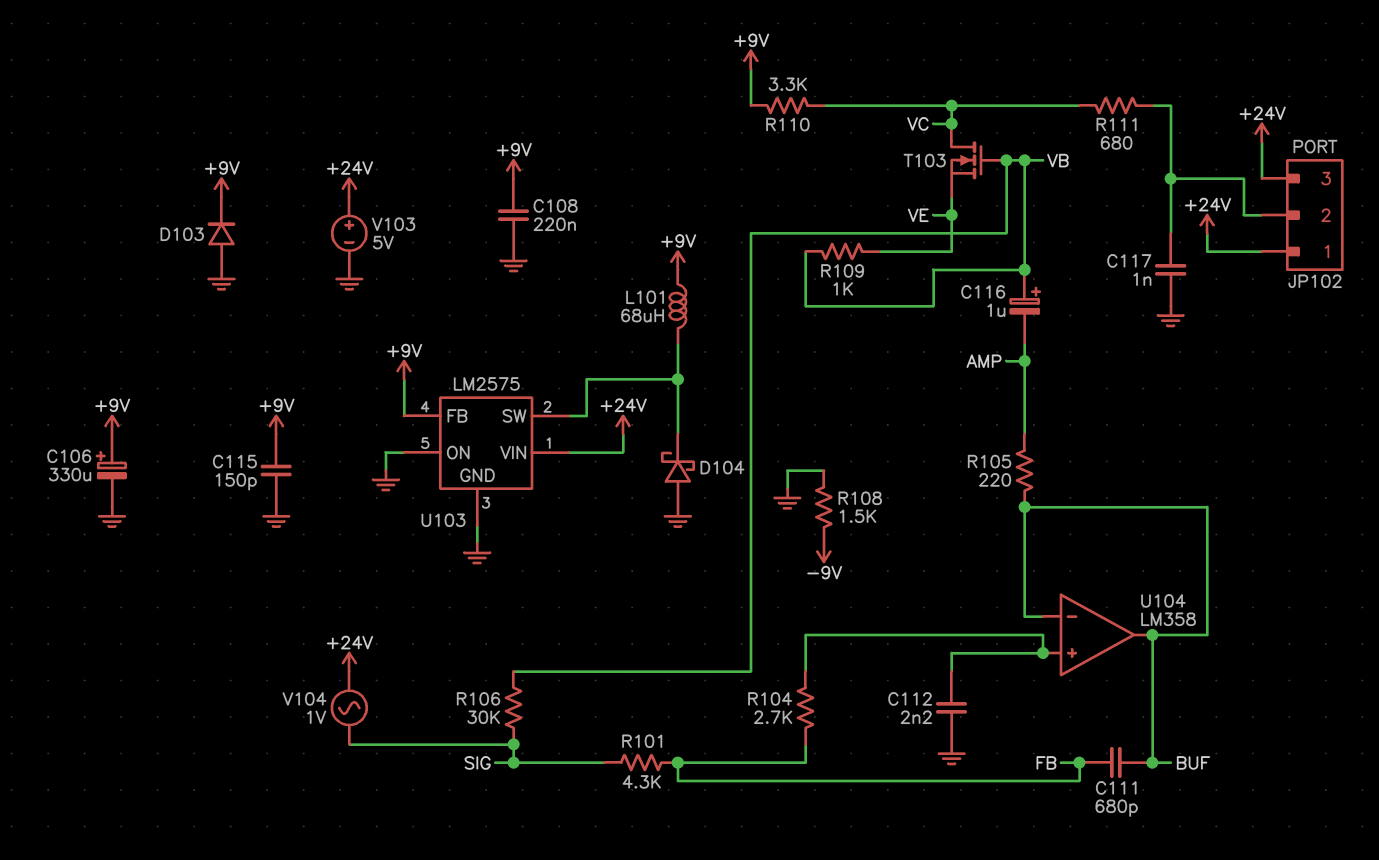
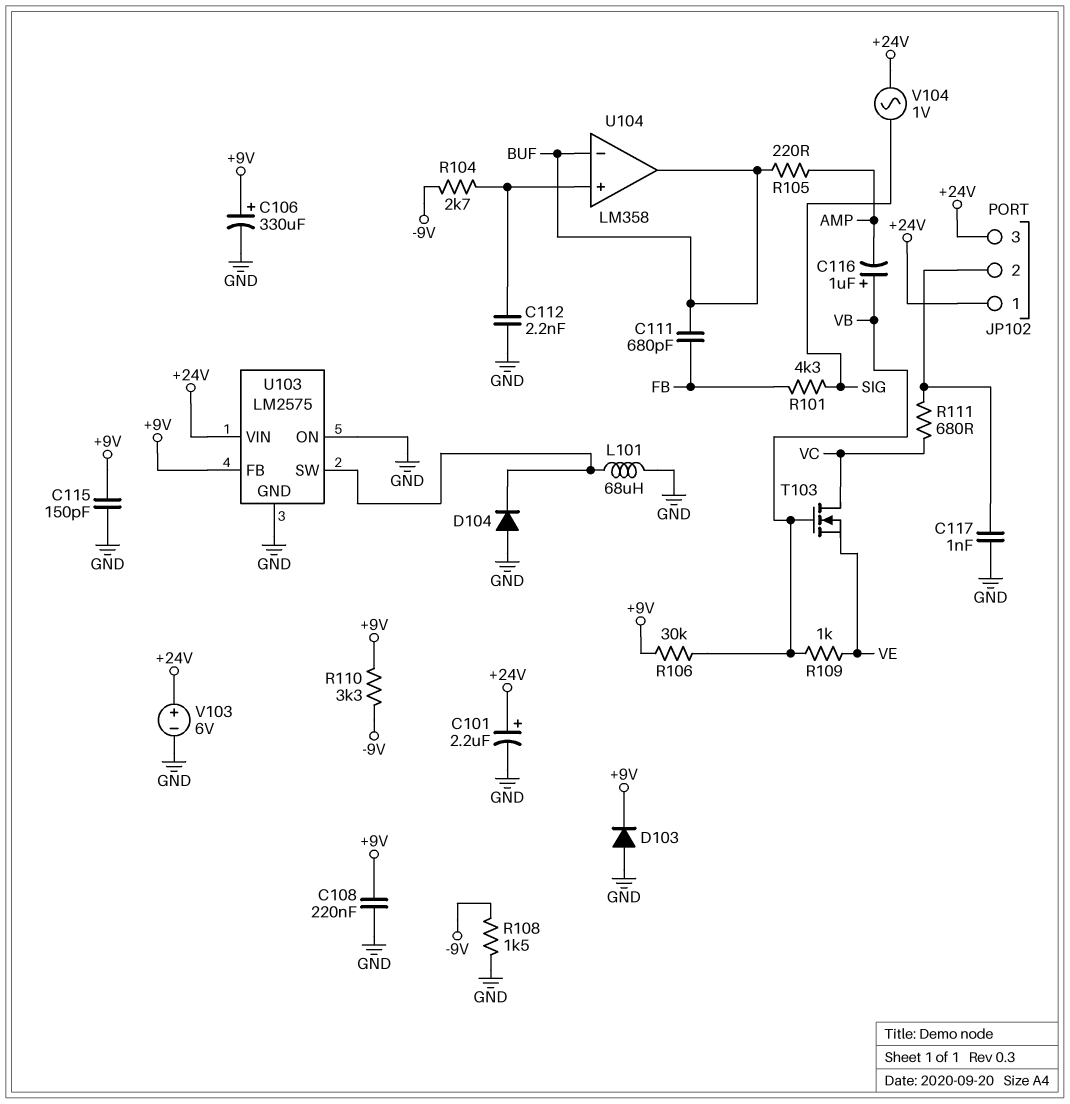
C101: none -> 2.2uF (plus +24V, minus GND)
D104: schottky (A GND, K U103/SW) -> diode (A GND, K U103/SW)
L101: 68uH (+9V, U103/SW) -> 68uH (GND, U103/SW)
R104: 2.7k (FB, U104/in+) -> 2.7k (-9V, U104/in+)
R106: 30k (SIG, VB) -> 30k (+9V, VB)
R110: 3.3k (+9V, VC) -> 3.3k (+9V, -9V)
V103: 5V (plus +24V, minus GND) -> 6V (plus +24V, minus GND)

